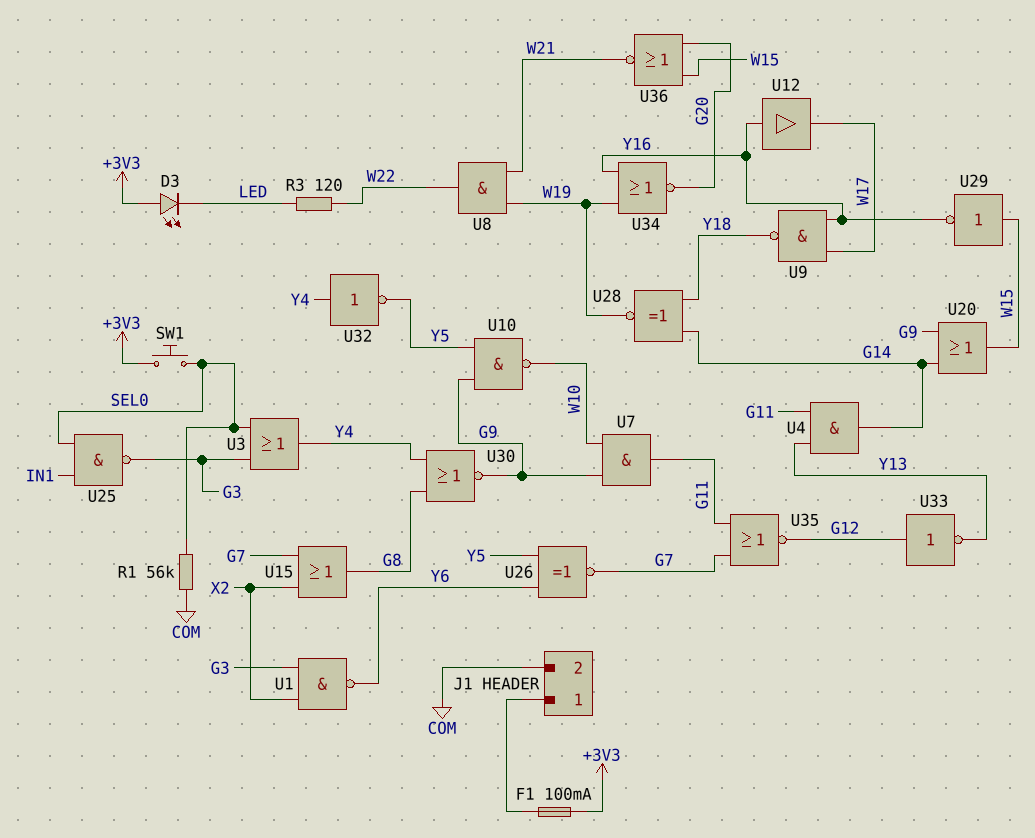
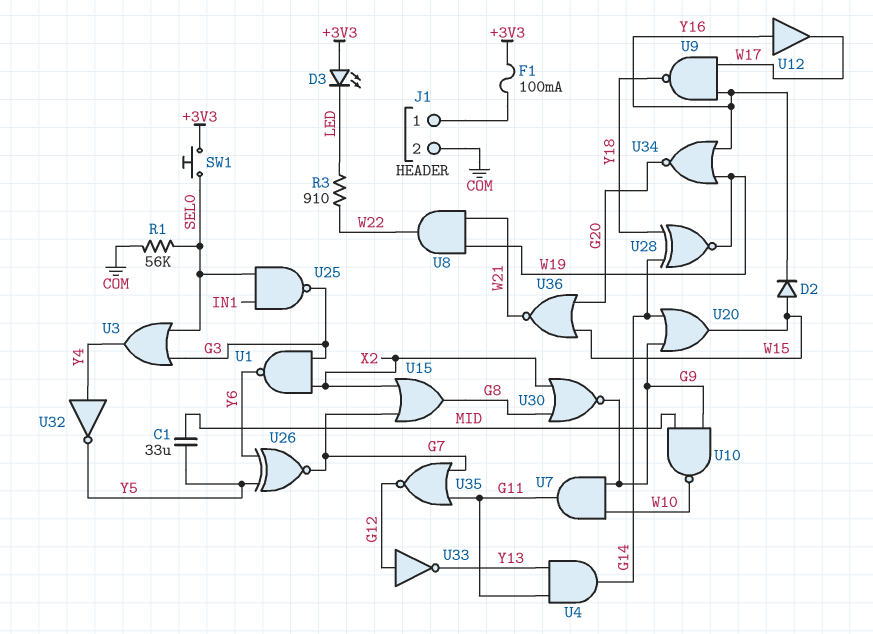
C1: none -> 33uF (MID, Y5)
D2: none -> diode (A W15, K Y16)
R3: 120 (LED, W22) -> 910 (LED, W22)
U10: NAND (in G9, in Y5, out W10) -> NAND (in G9, in MID, out W10)
U29: NOT (in W15, out Y16) -> none
U30: NOR (in G8, in Y4, out G9) -> NOR (in G8, in X2, out G9)

